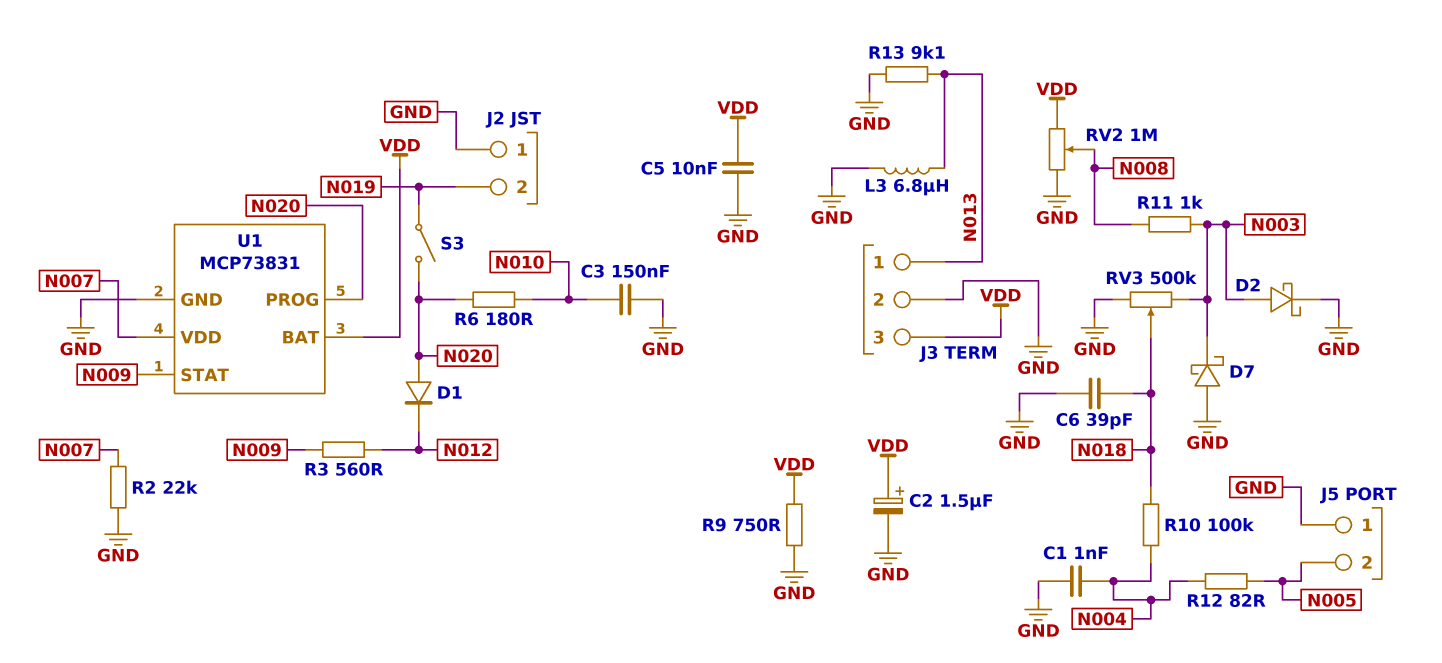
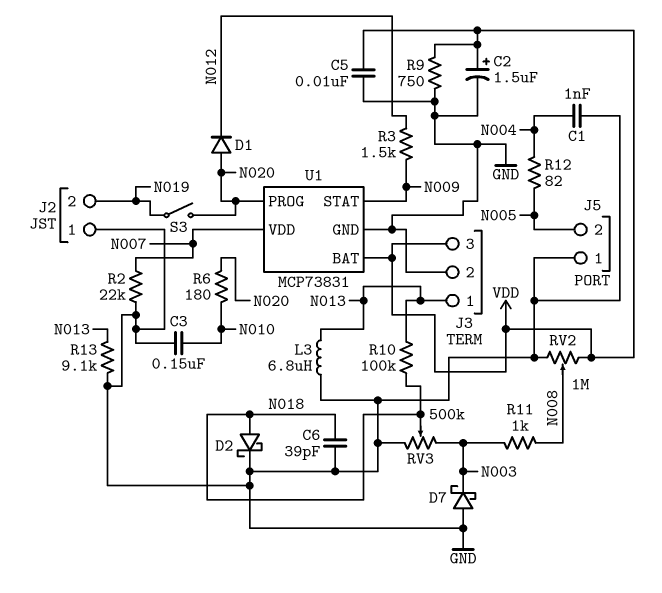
D2: schottky (A N003, K GND) -> schottky (A N018, K GND)
R3: 560 (N009, N012) -> 1.5k (N009, N012)
R10: 100k (N004, N018) -> 100k (N013, N018)

